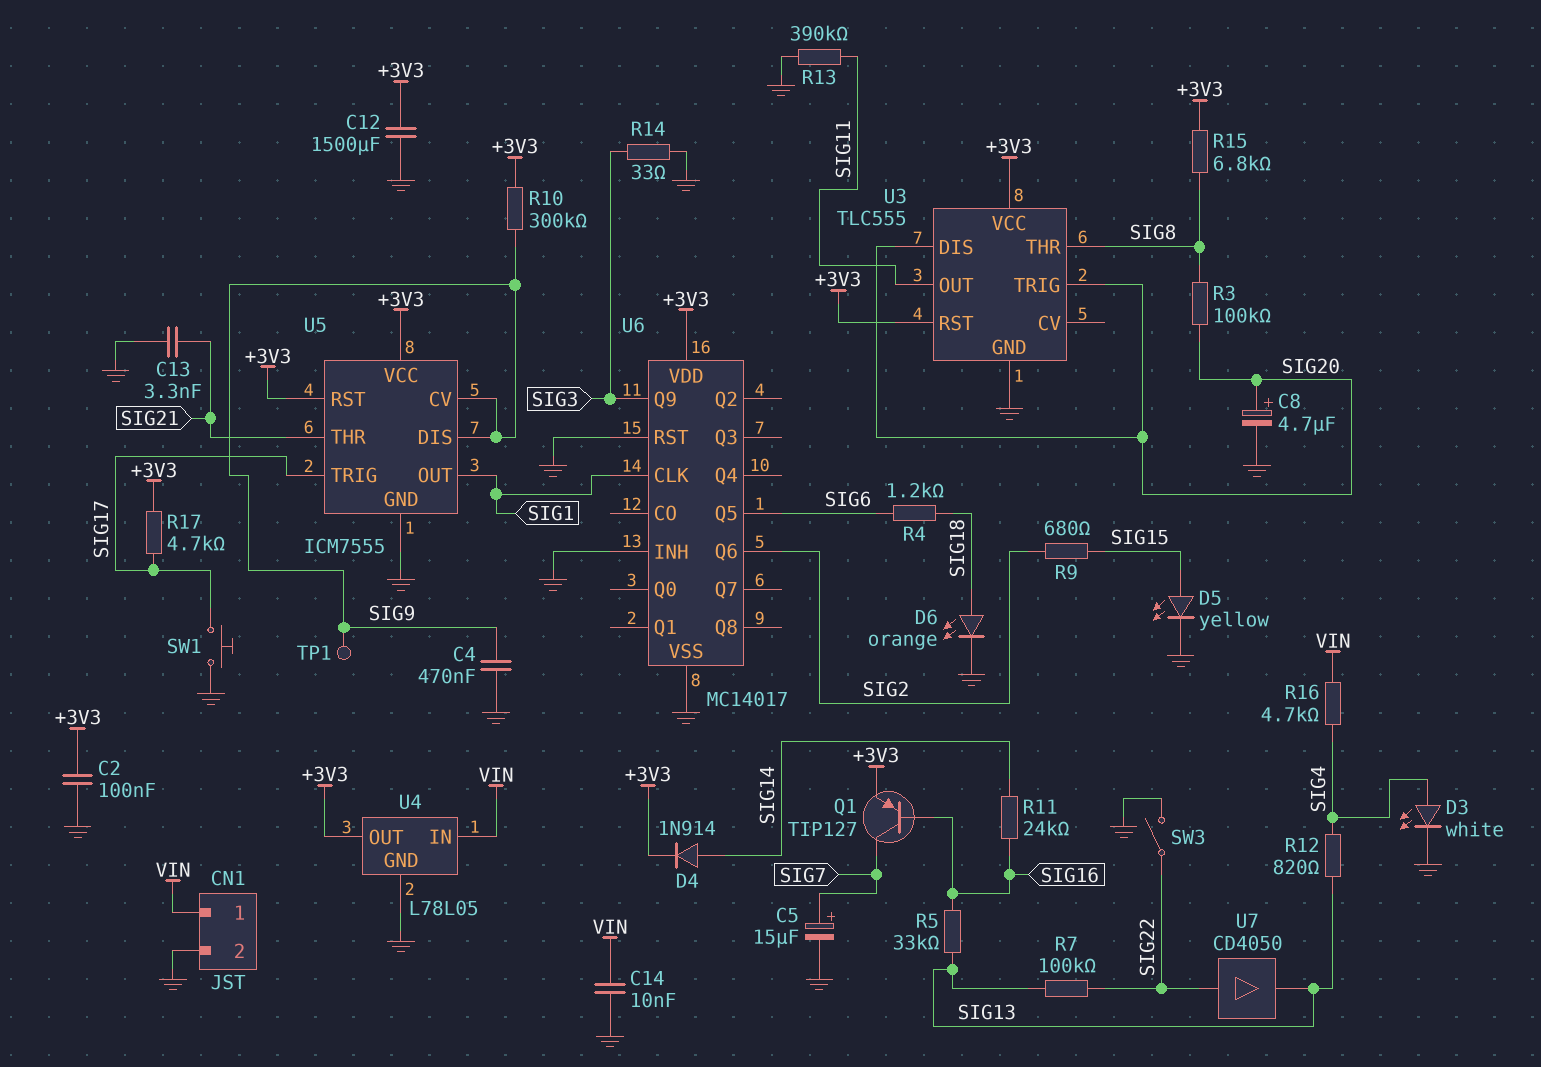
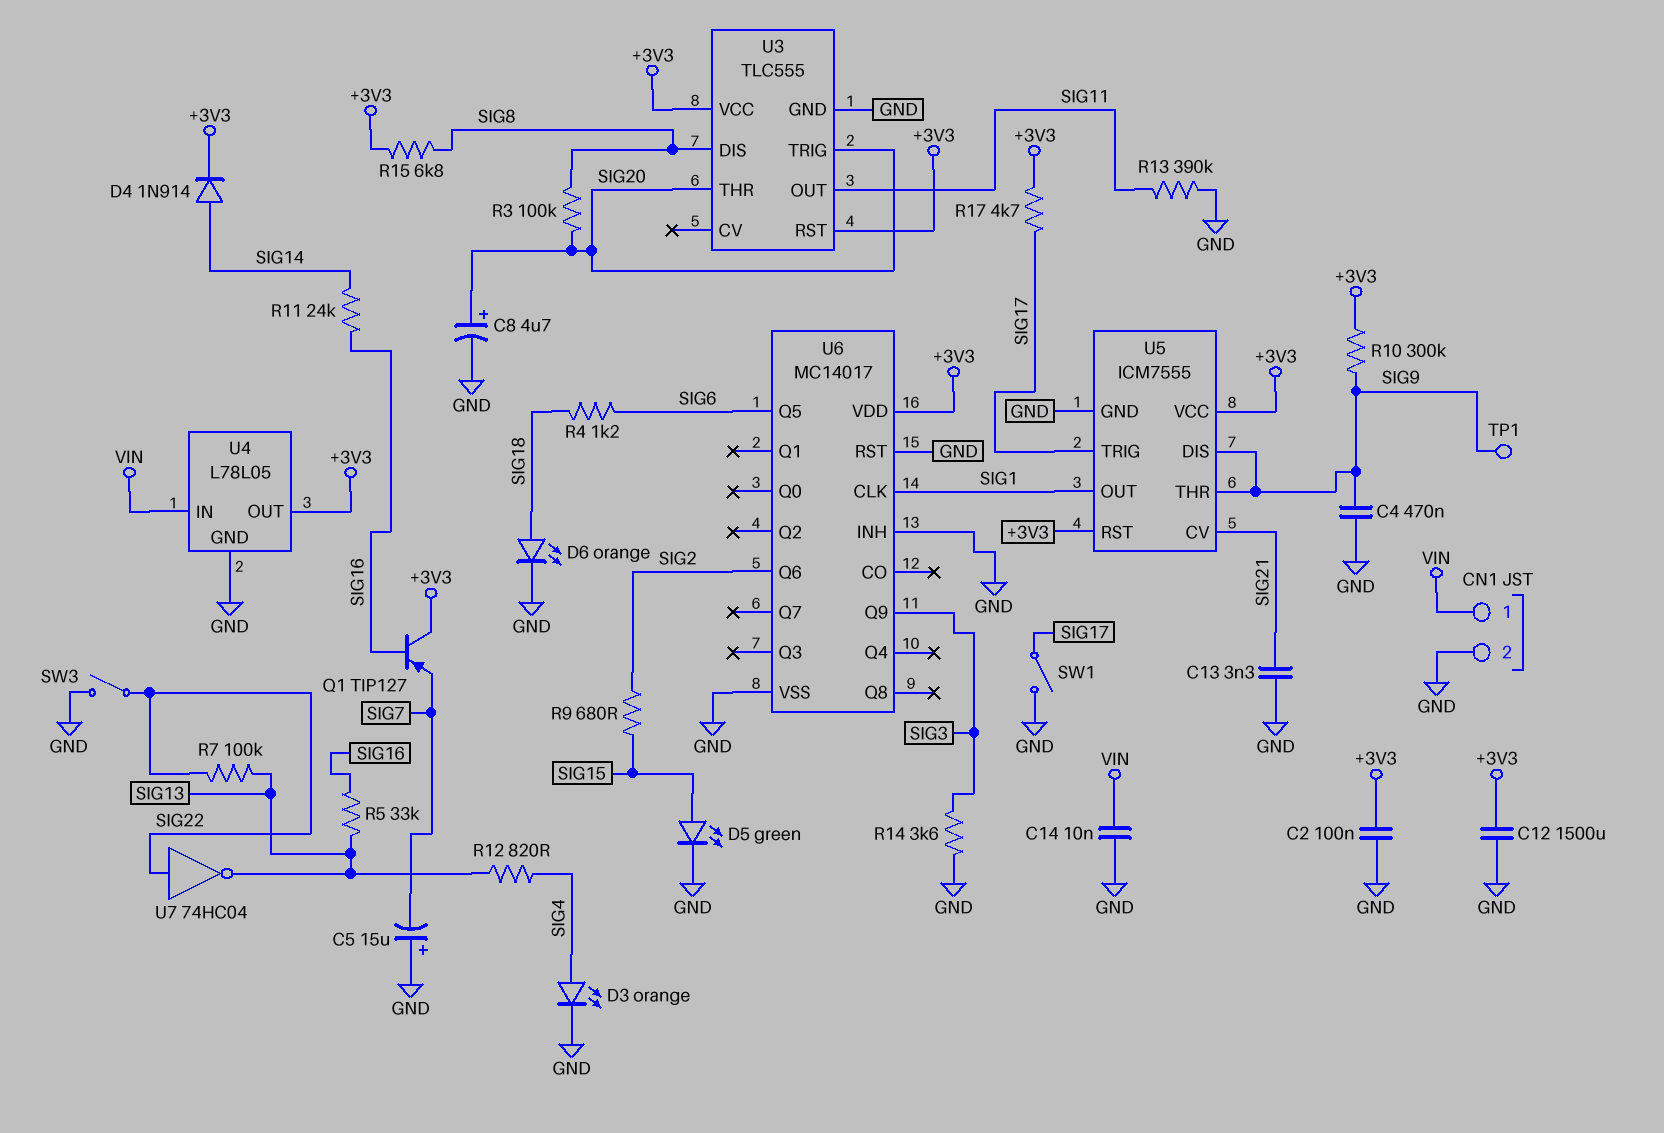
C5: 15uF (plus SIG7, minus GND) -> 15uF (plus GND, minus SIG7)
D3: LED white (A SIG4, K GND) -> LED orange (A SIG4, K GND)
D5: LED yellow (A SIG15, K GND) -> LED green (A SIG15, K GND)
Q1: PNP TIP127 (B SIG16, C SIG7, E +3V3) -> PNP TIP127 (B SIG16, C +3V3, E SIG7)
R14: 33 (GND, SIG3) -> 3.6k (GND, SIG3)
R16: 4.7k (SIG4, VIN) -> none
SW1: button (GND, SIG17) -> switch (GND, SIG17)
U3 pin DIS: SIG20 -> SIG8
U3 pin THR: SIG8 -> SIG20
U5 pin CV: SIG9 -> SIG21
U5 pin THR: SIG21 -> SIG9
U7: buffer CD4050 (in SIG22, out SIG13) -> NOT 74HC04 (in SIG22, out SIG13)

